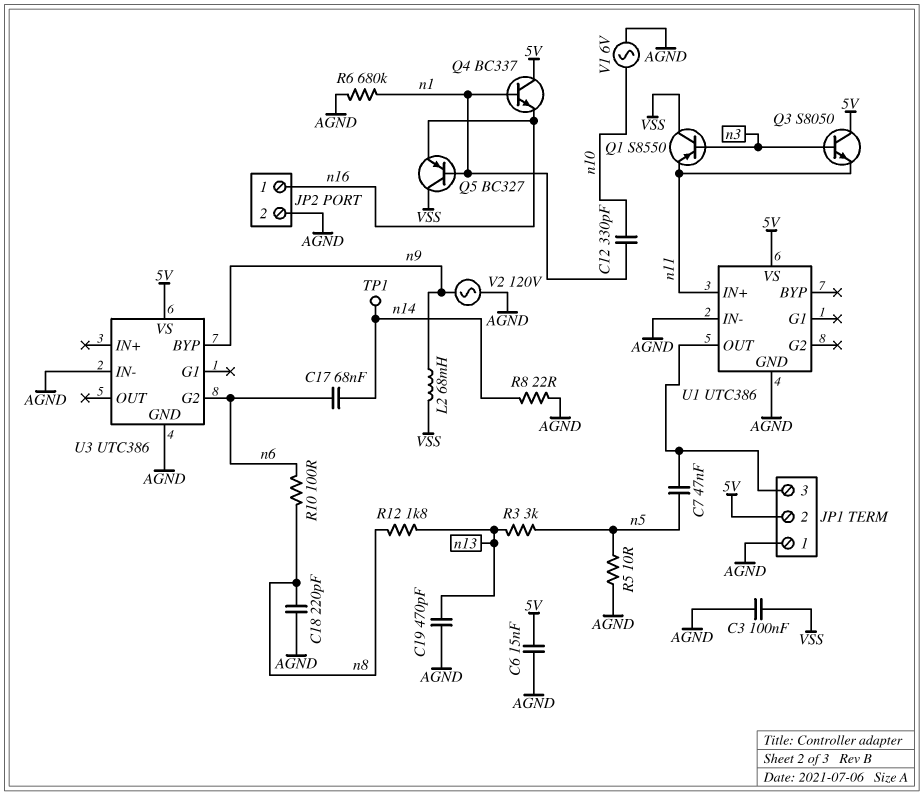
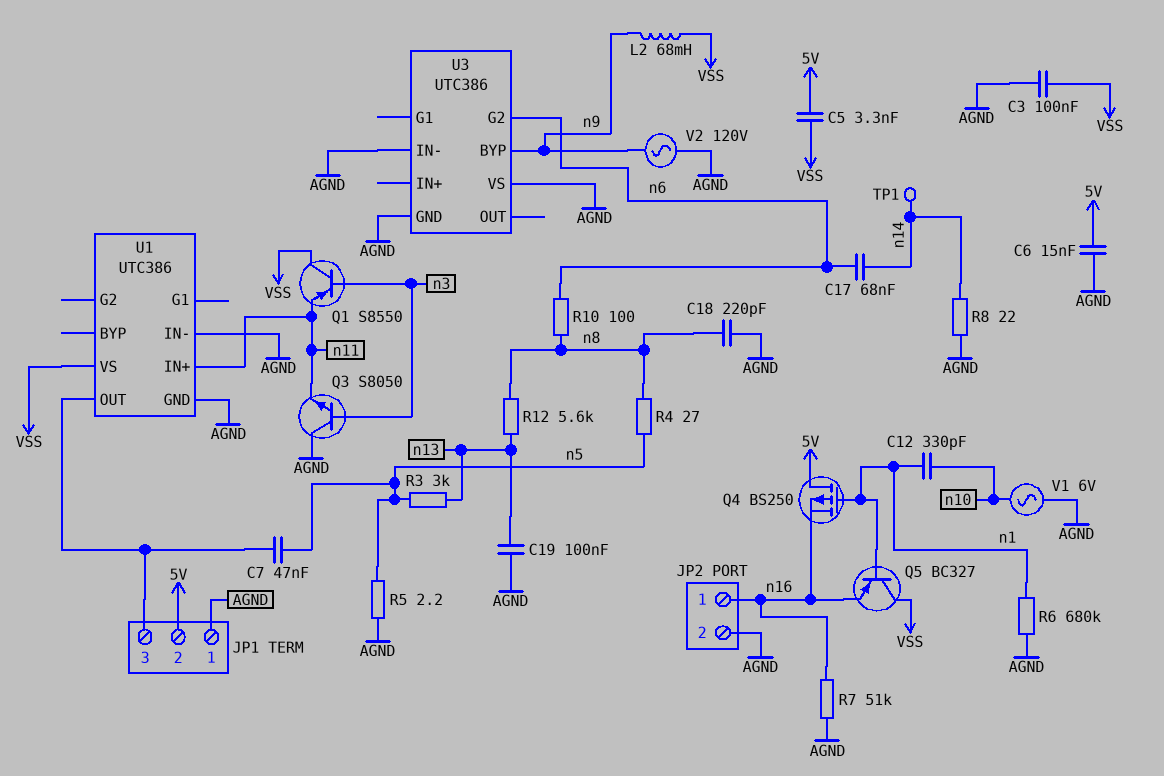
C5: none -> 3.3nF (5V, VSS)
C19: 470pF (AGND, n13) -> 100nF (AGND, n13)
Q3: NPN S8050 (B n3, C 5V, E n11) -> NPN S8050 (B n3, C AGND, E n11)
Q4: NPN BC337 (B n1, C 5V, E n16) -> PMOS BS250 (G n1, D 5V, S n16)
R4: none -> 27 (n5, n8)
R5: 10 (AGND, n5) -> 2.2 (AGND, n5)
R7: none -> 51k (AGND, n16)
R12: 1.8k (n8, n13) -> 5.6k (n8, n13)
U1 pin VS: 5V -> VSS
U3 pin VS: 5V -> AGND

